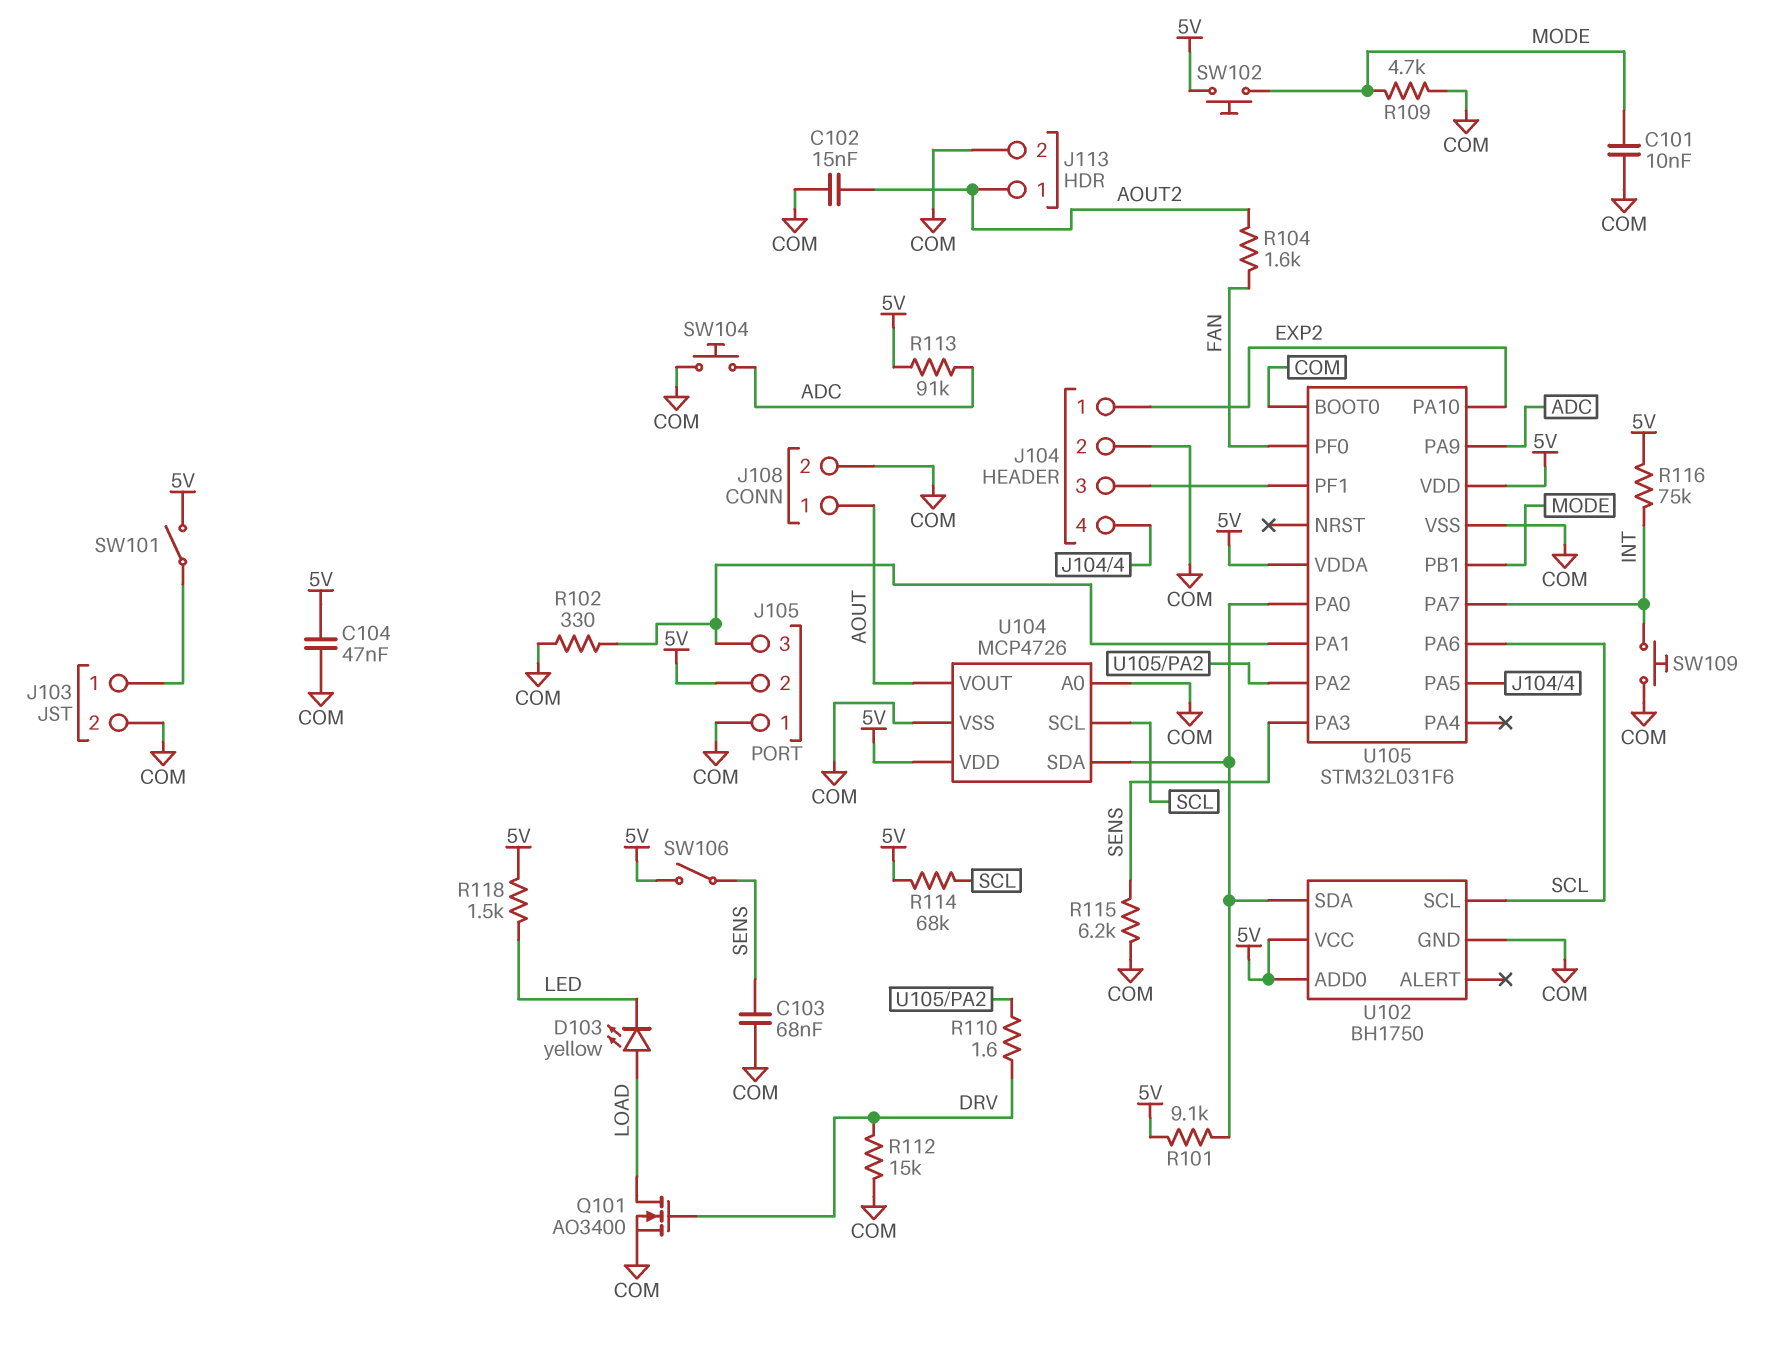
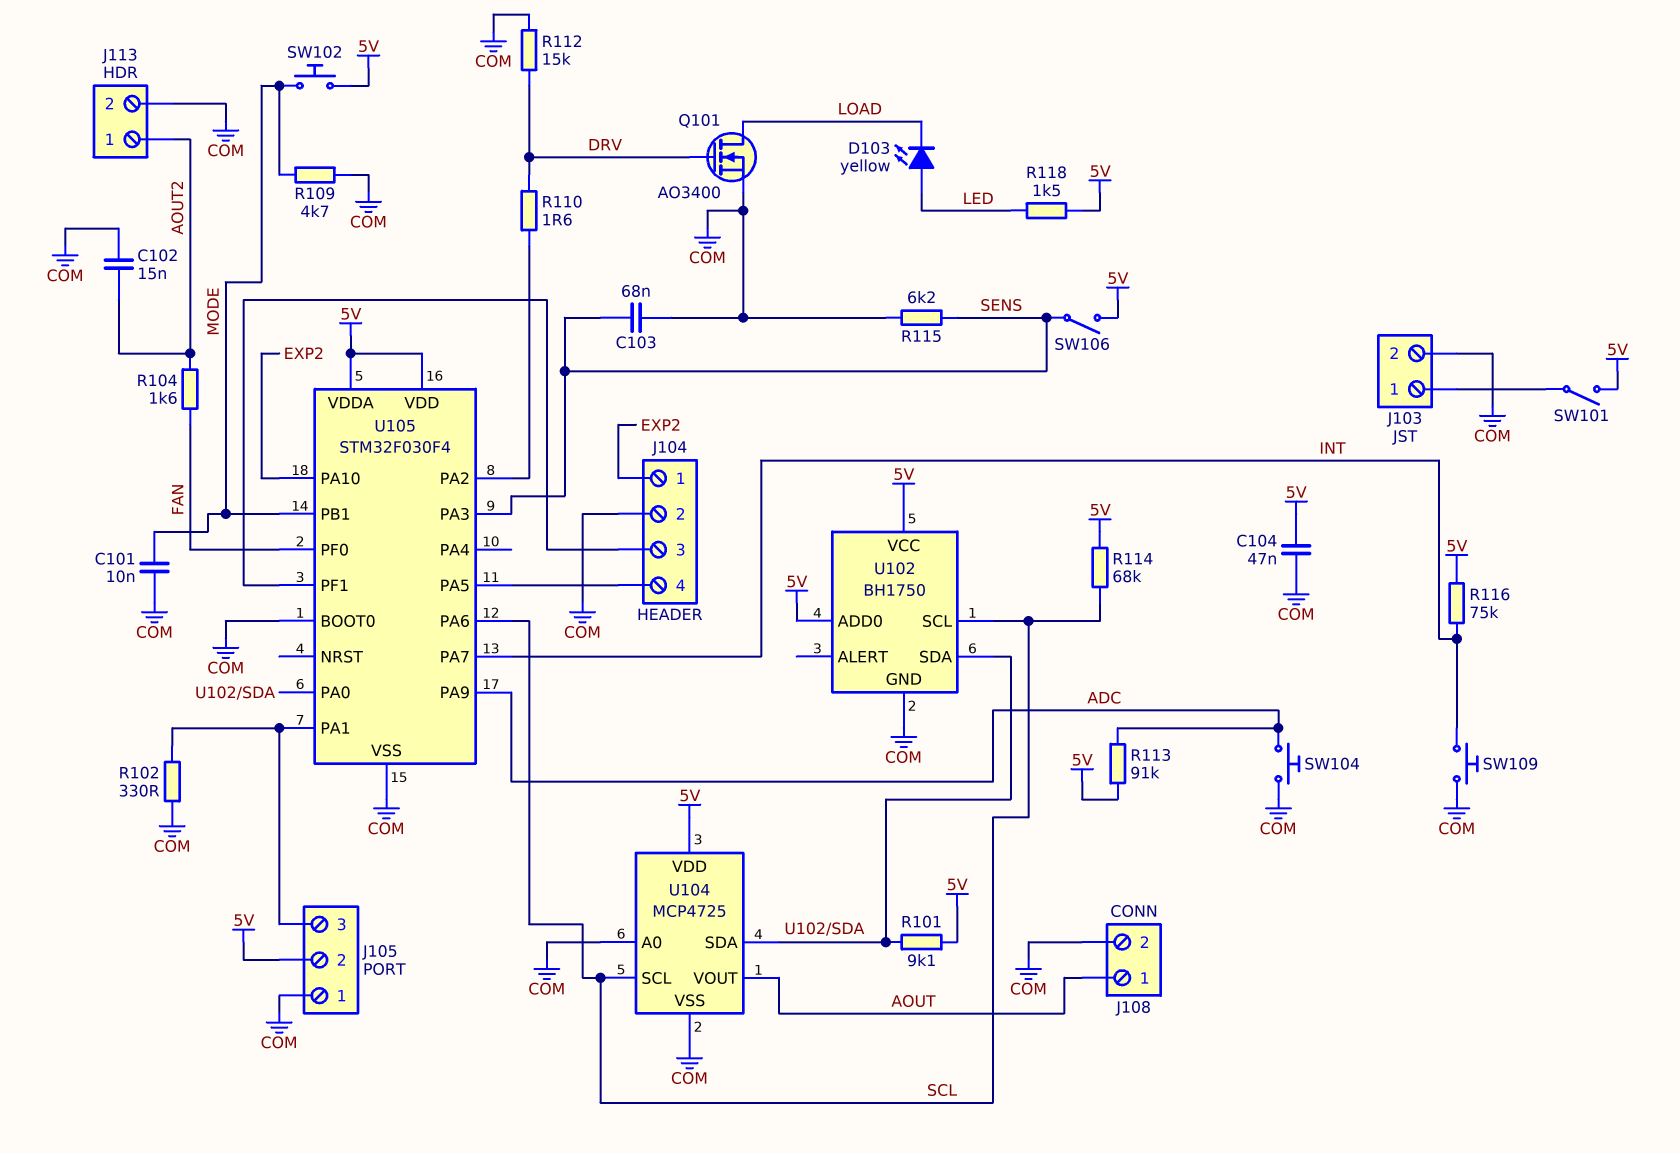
D103: LED yellow (A LOAD, K LED) -> LED yellow (A LED, K LOAD)
U104: MCP4726 -> MCP4725
U105: STM32L031F6 -> STM32F030F4

